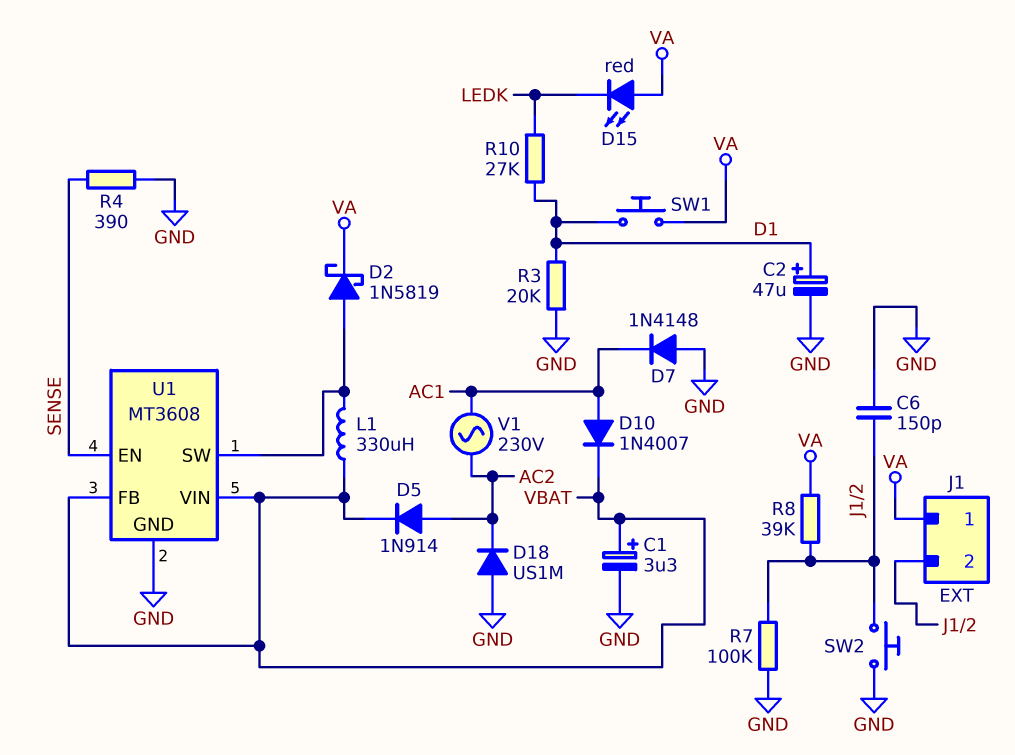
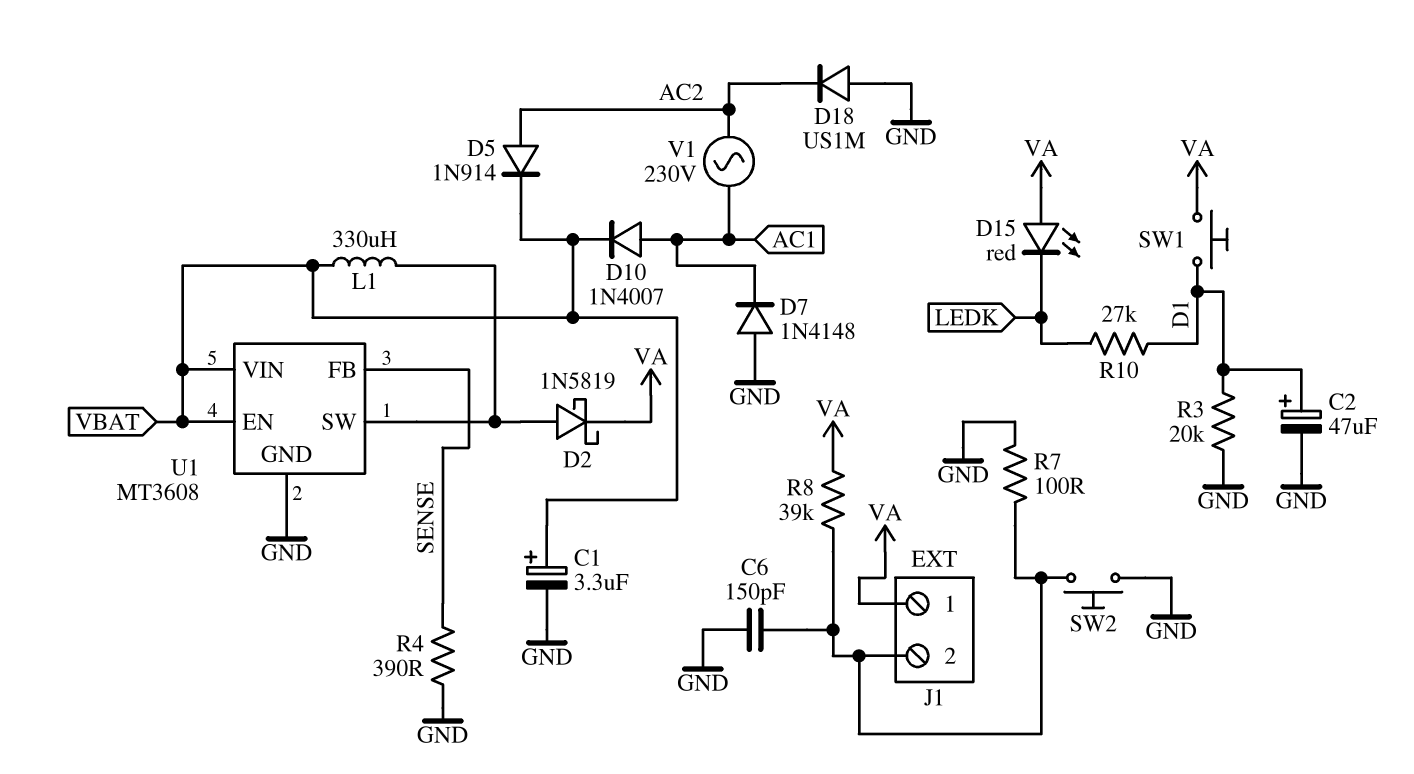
R7: 100k (GND, J1/2) -> 100 (GND, J1/2)
U1 pin EN: SENSE -> VBAT
U1 pin FB: VBAT -> SENSE

